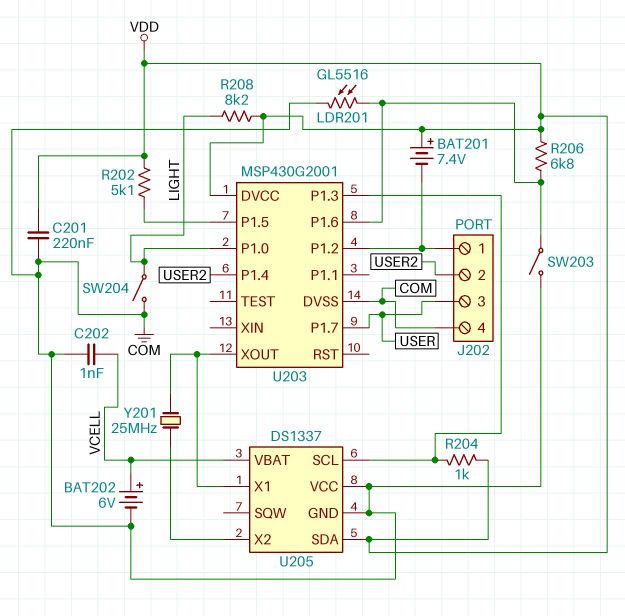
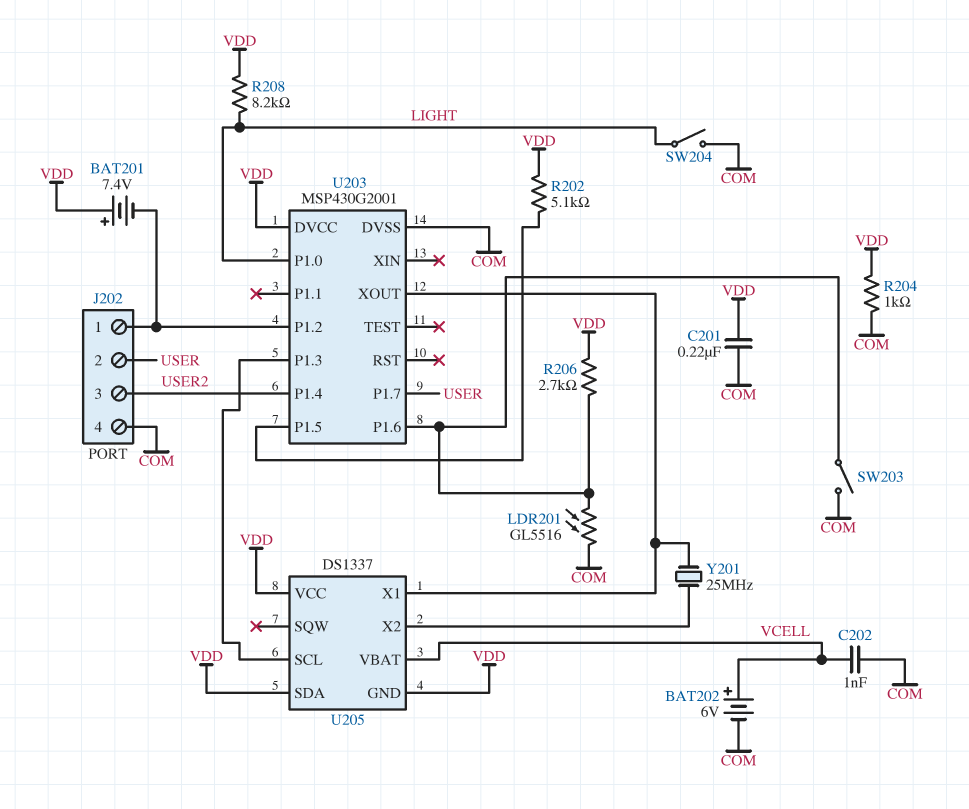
J202 pin 2: USER2 -> USER
J202 pin 3: USER -> USER2
R204: 1k (U203/P1.3, VDD) -> 1k (COM, VDD)
R206: 6.8k (U203/P1.6, VDD) -> 2.7k (U203/P1.6, VDD)
U205 pin GND: COM -> VDD
U205 pin VCC: COM -> VDD

